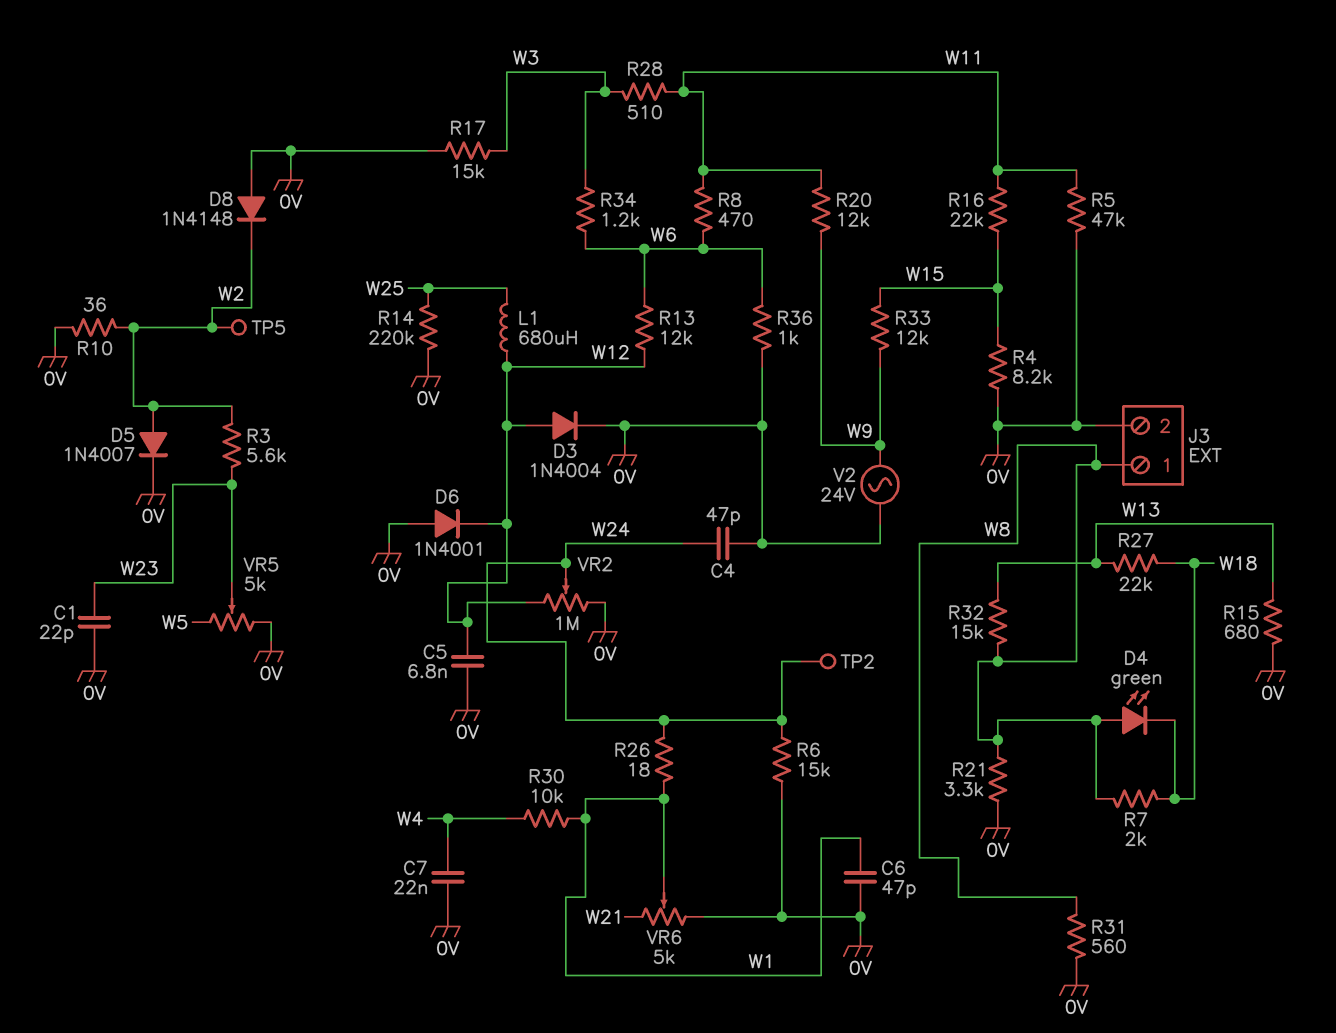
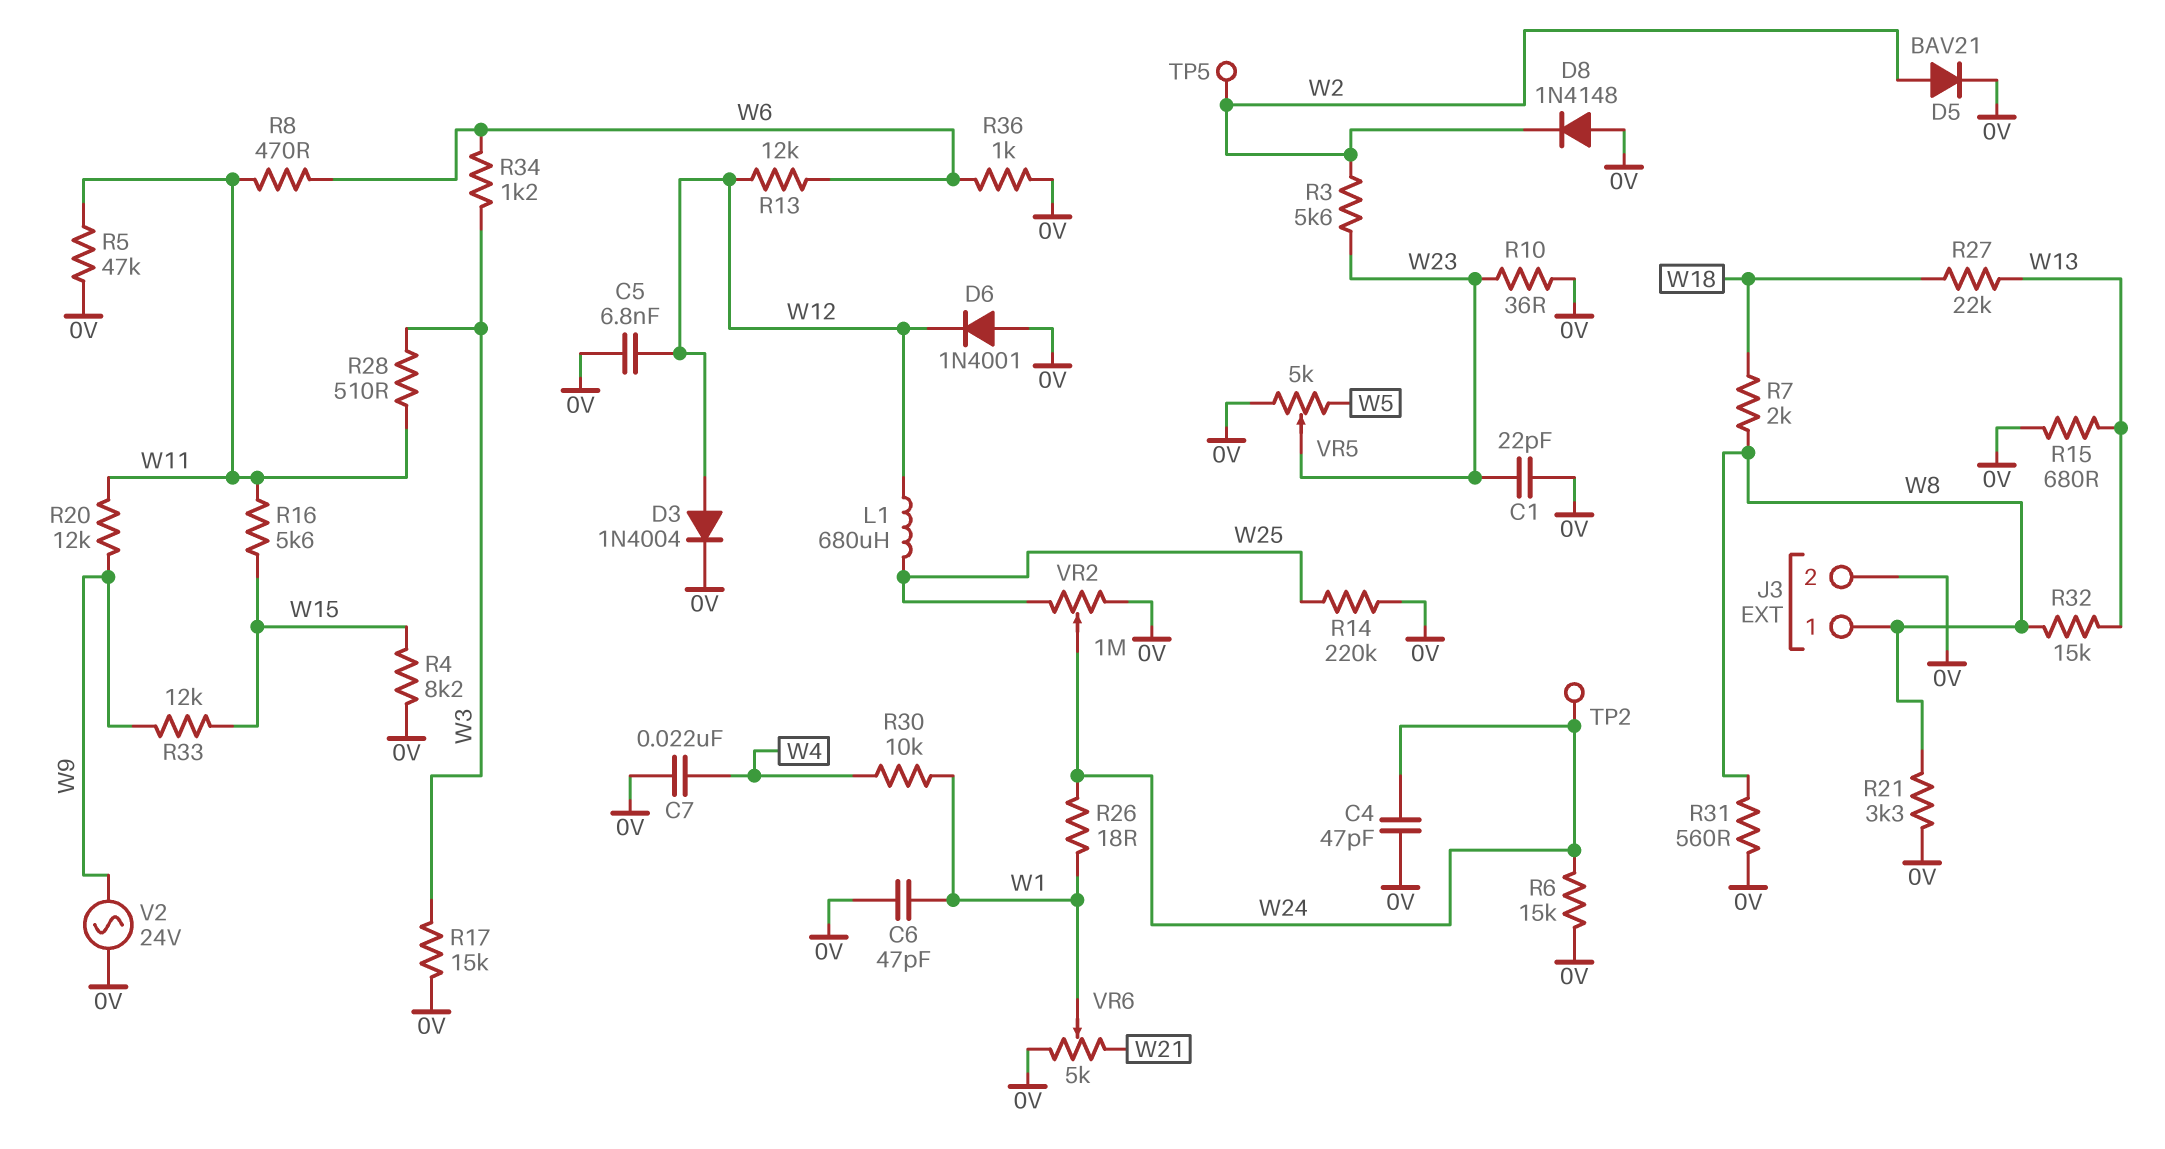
D4: LED green (A W8, K W18) -> none
D5: diode 1N4007 (A W2, K 0V) -> diode BAV21 (A W2, K 0V)
R10: 36 (0V, W2) -> 36 (0V, W23)
R16: 22k (W11, W15) -> 5.6k (W11, W15)
VR2: 1M (0V, W12, wiper W24) -> 1M (0V, W25, wiper W24)

